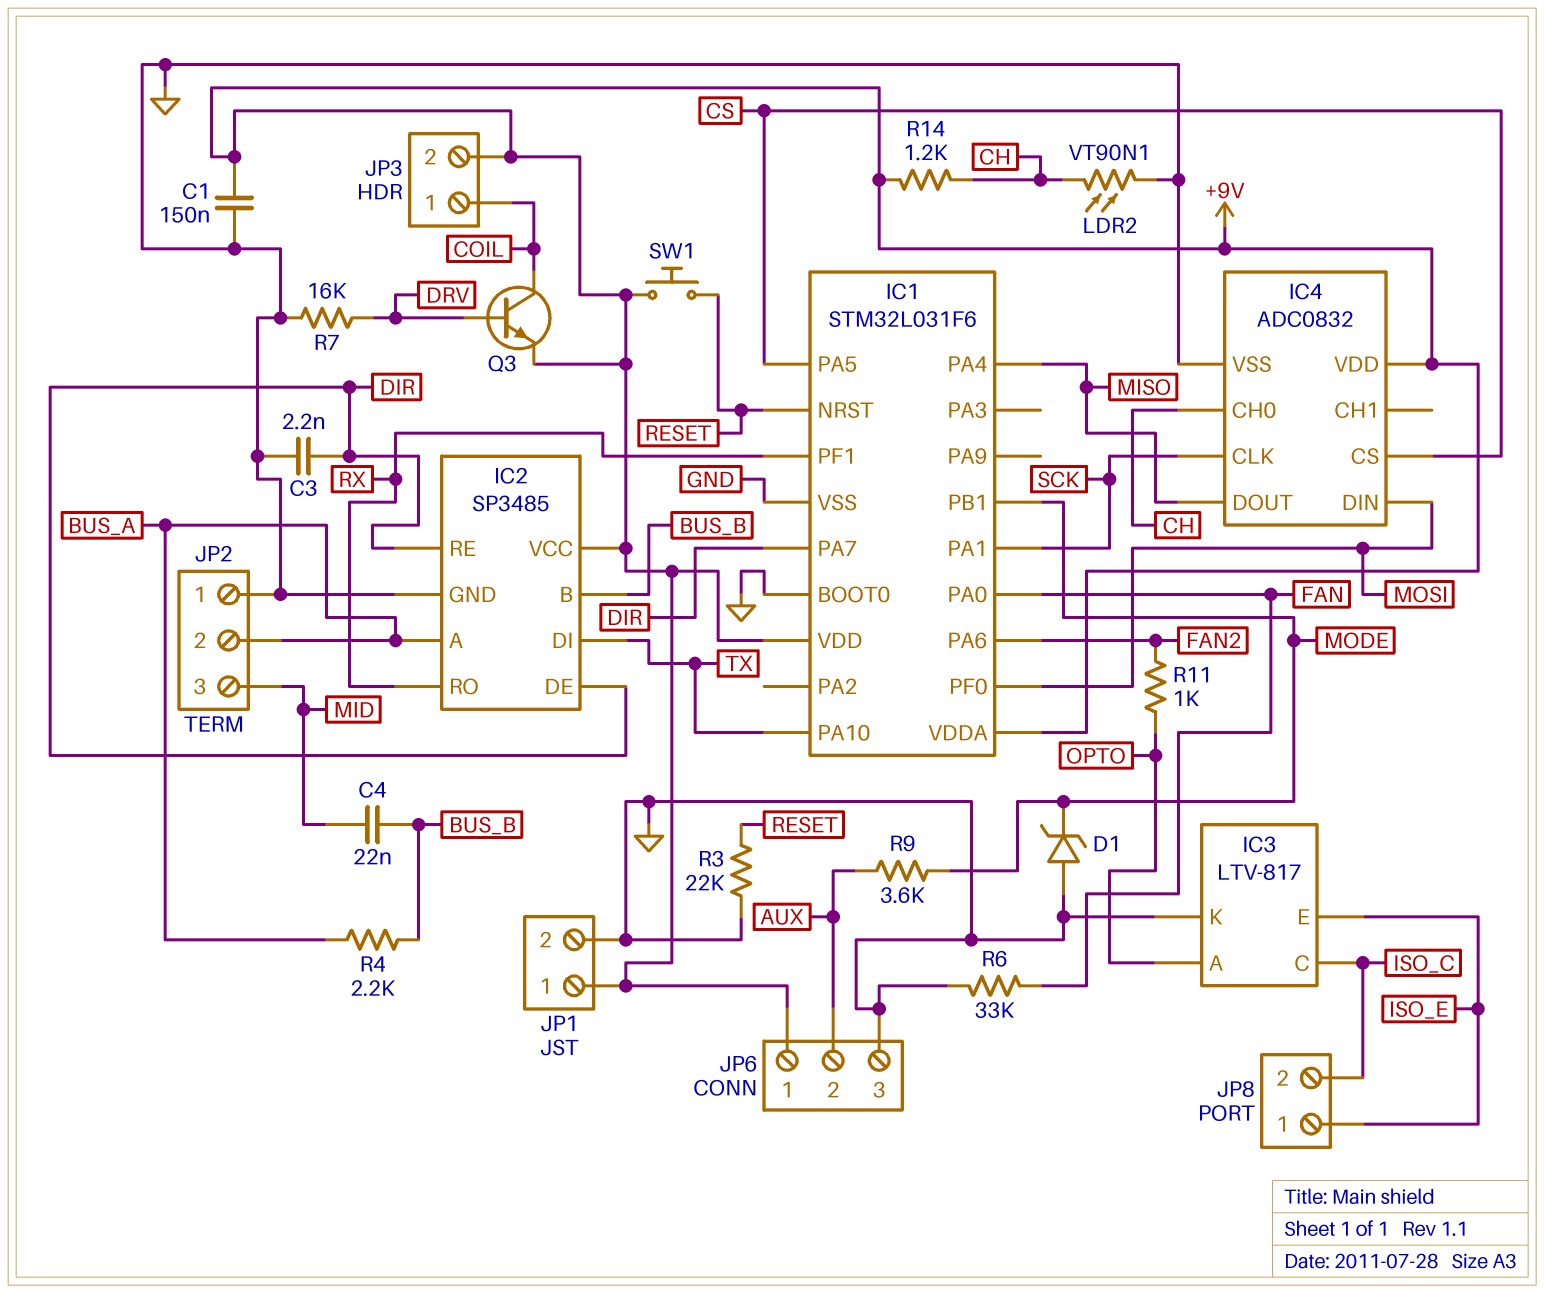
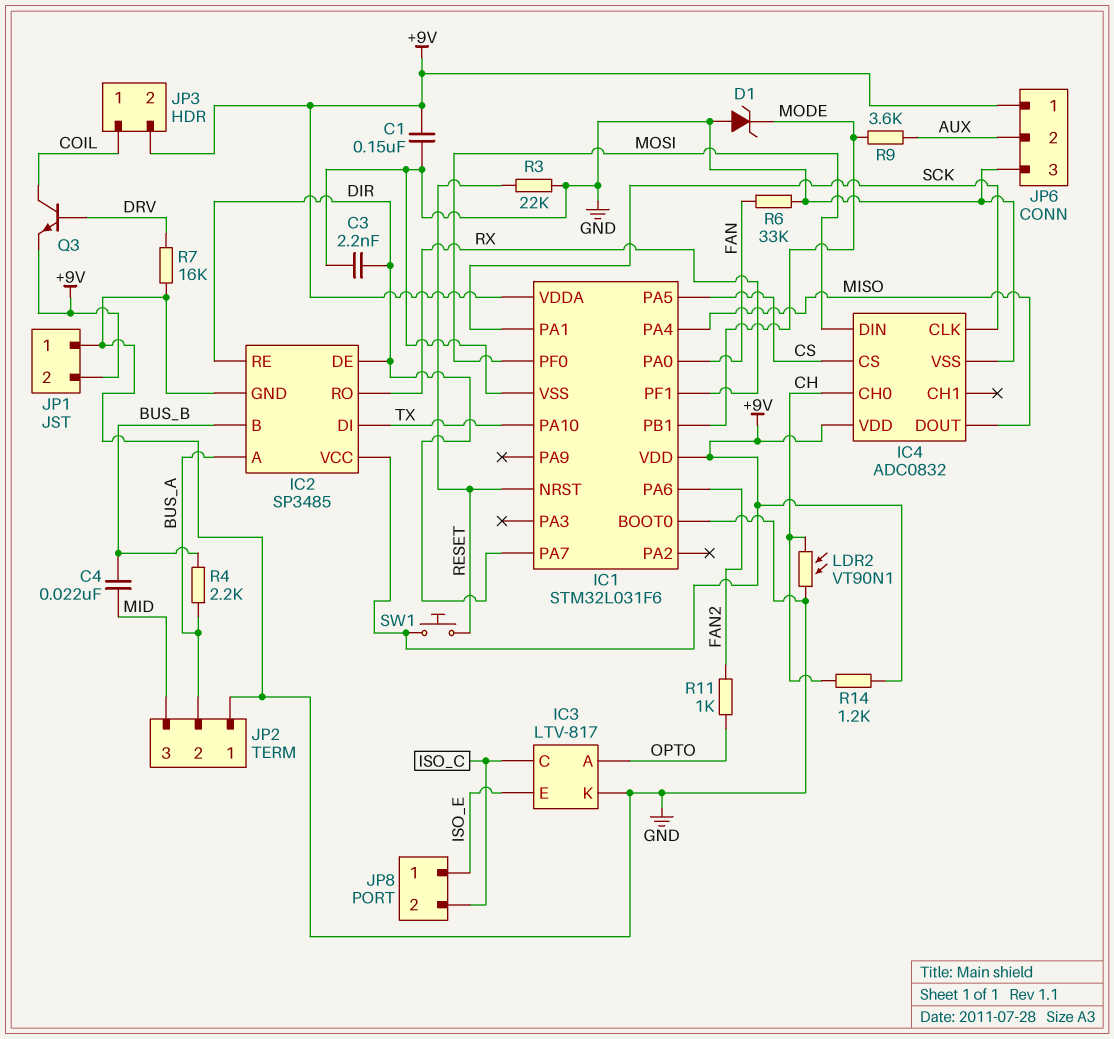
JP1 pin 1: +9V -> GND
JP1 pin 2: GND -> +9V

